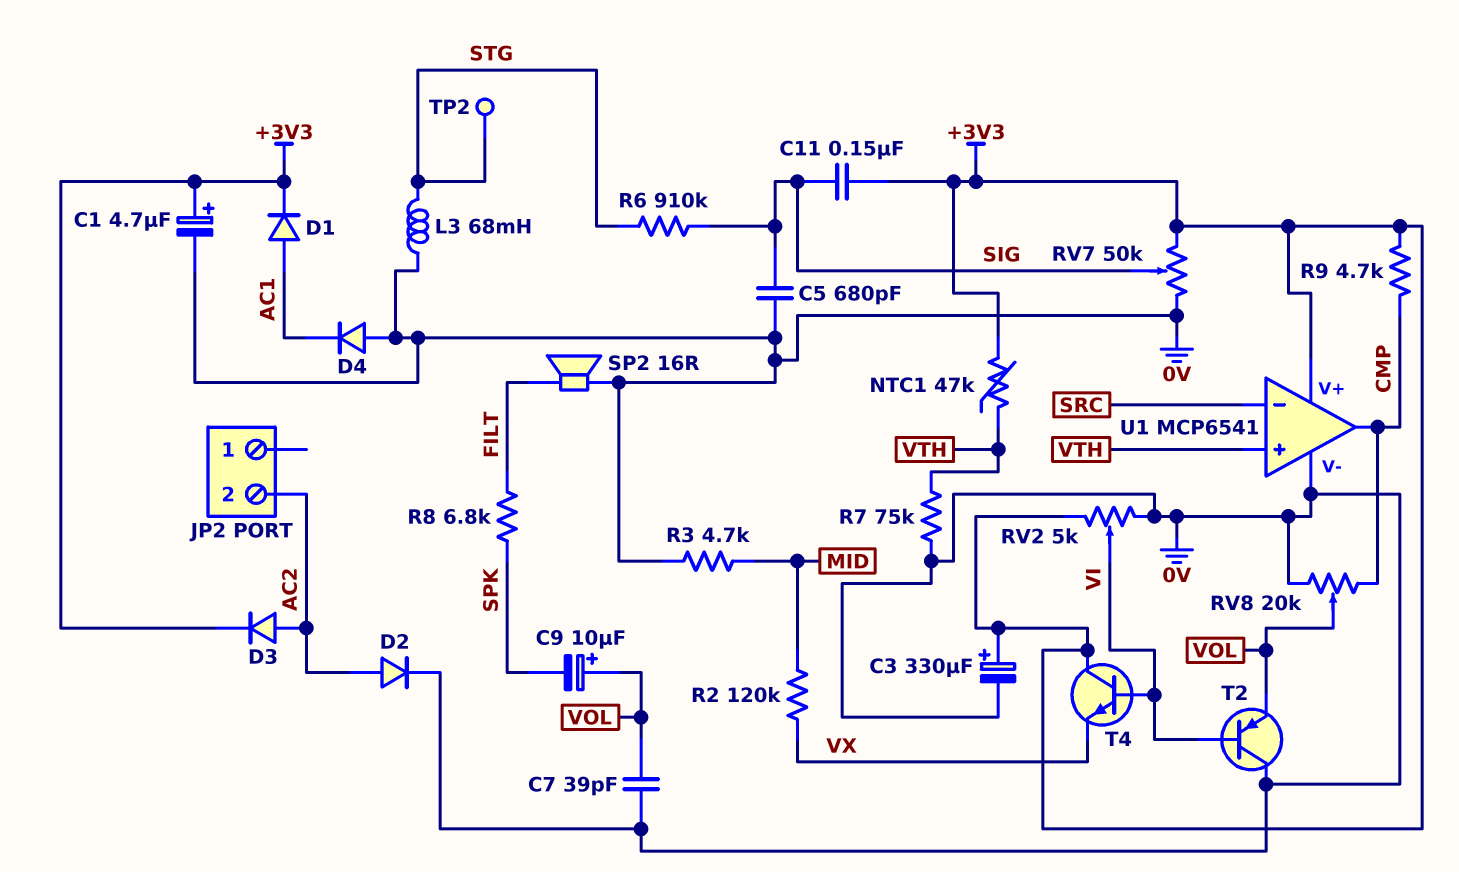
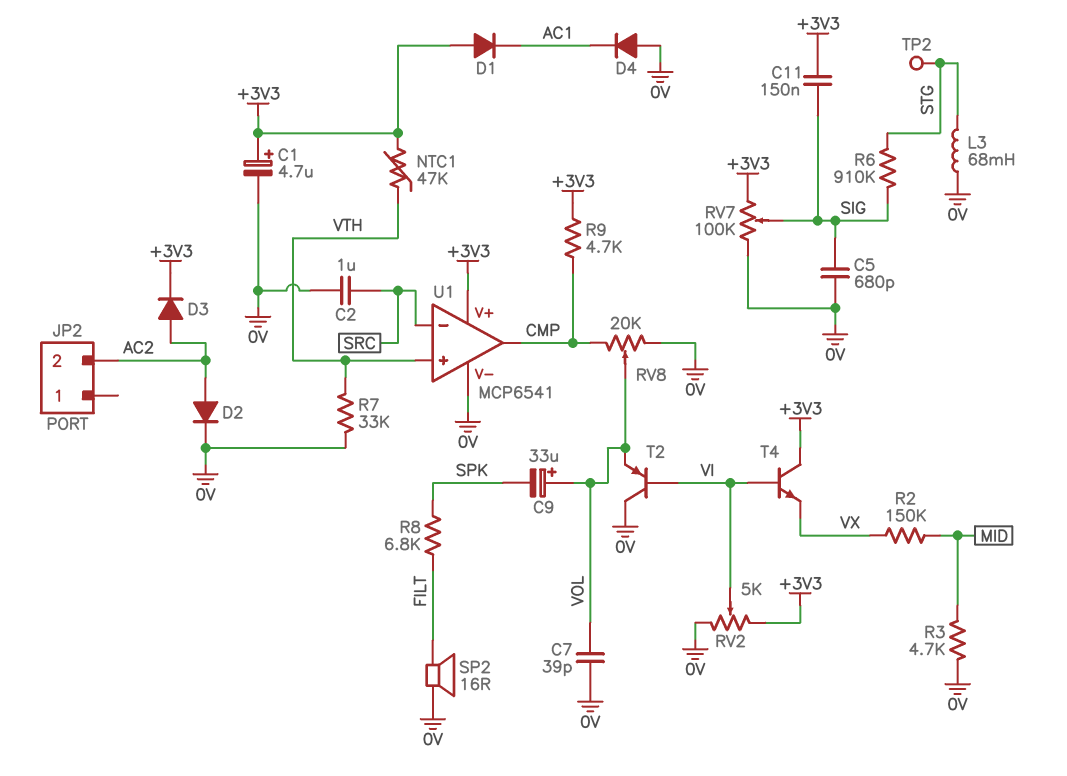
C2: none -> 1uF (0V, SRC)
C3: 330uF (plus +3V3, minus 0V) -> none
C9: 10uF (plus VOL, minus SPK) -> 33uF (plus VOL, minus SPK)
D1: diode (A AC1, K +3V3) -> diode (A +3V3, K AC1)
R2: 120k (MID, VX) -> 150k (MID, VX)
R7: 75k (0V, VTH) -> 33k (0V, VTH)
RV7: 50k (+3V3, 0V, wiper SIG) -> 100k (+3V3, 0V, wiper SIG)

